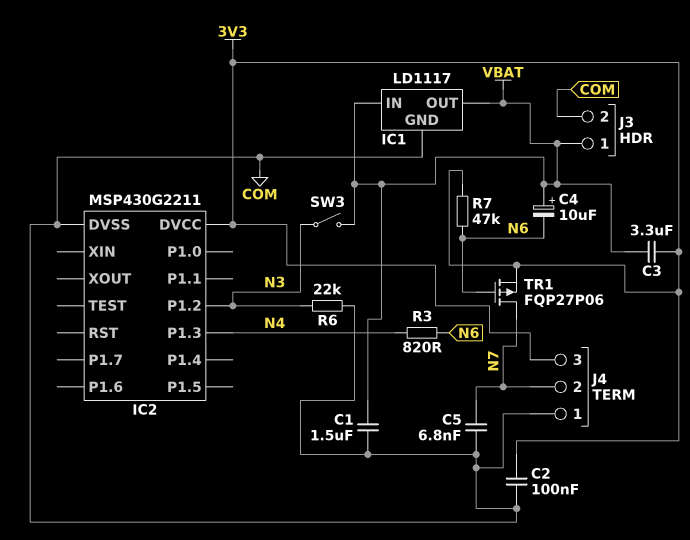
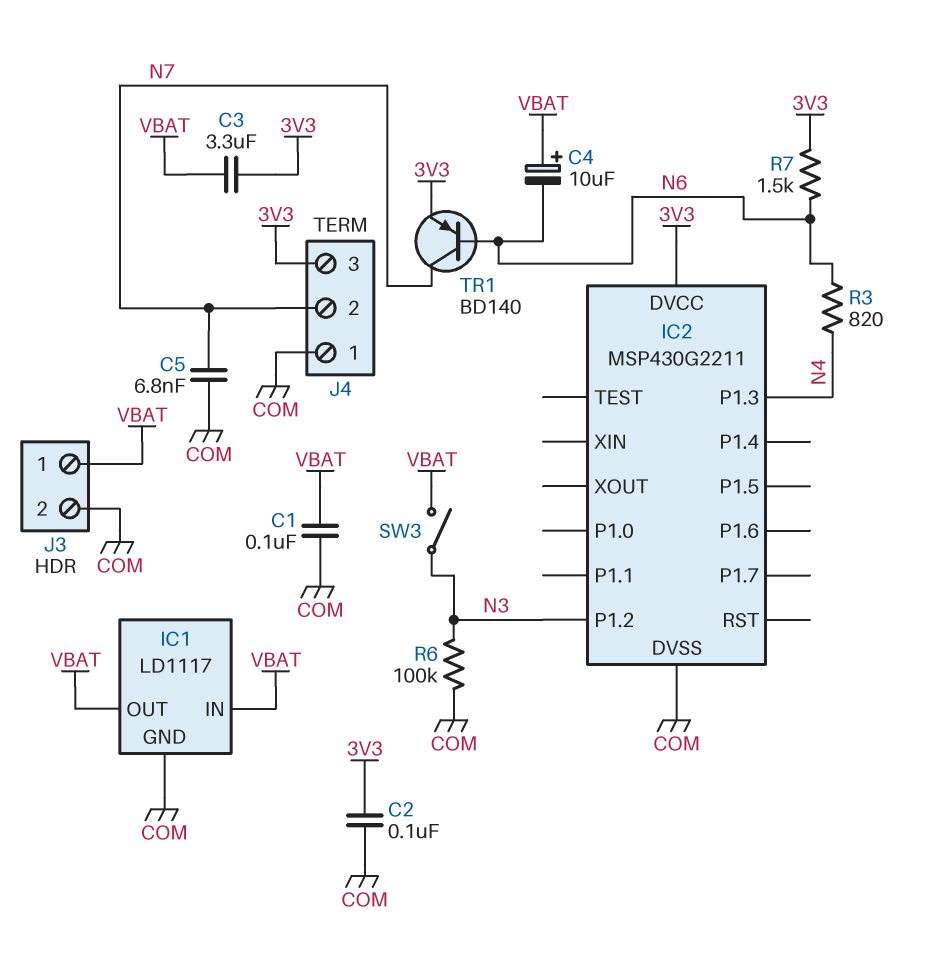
C1: 1.5uF (COM, VBAT) -> 100nF (COM, VBAT)
R6: 22k (COM, N3) -> 100k (COM, N3)
R7: 47k (3V3, N6) -> 1.5k (3V3, N6)
TR1: PMOS FQP27P06 (G N6, D N7, S 3V3) -> PNP BD140 (B N6, C N7, E 3V3)

